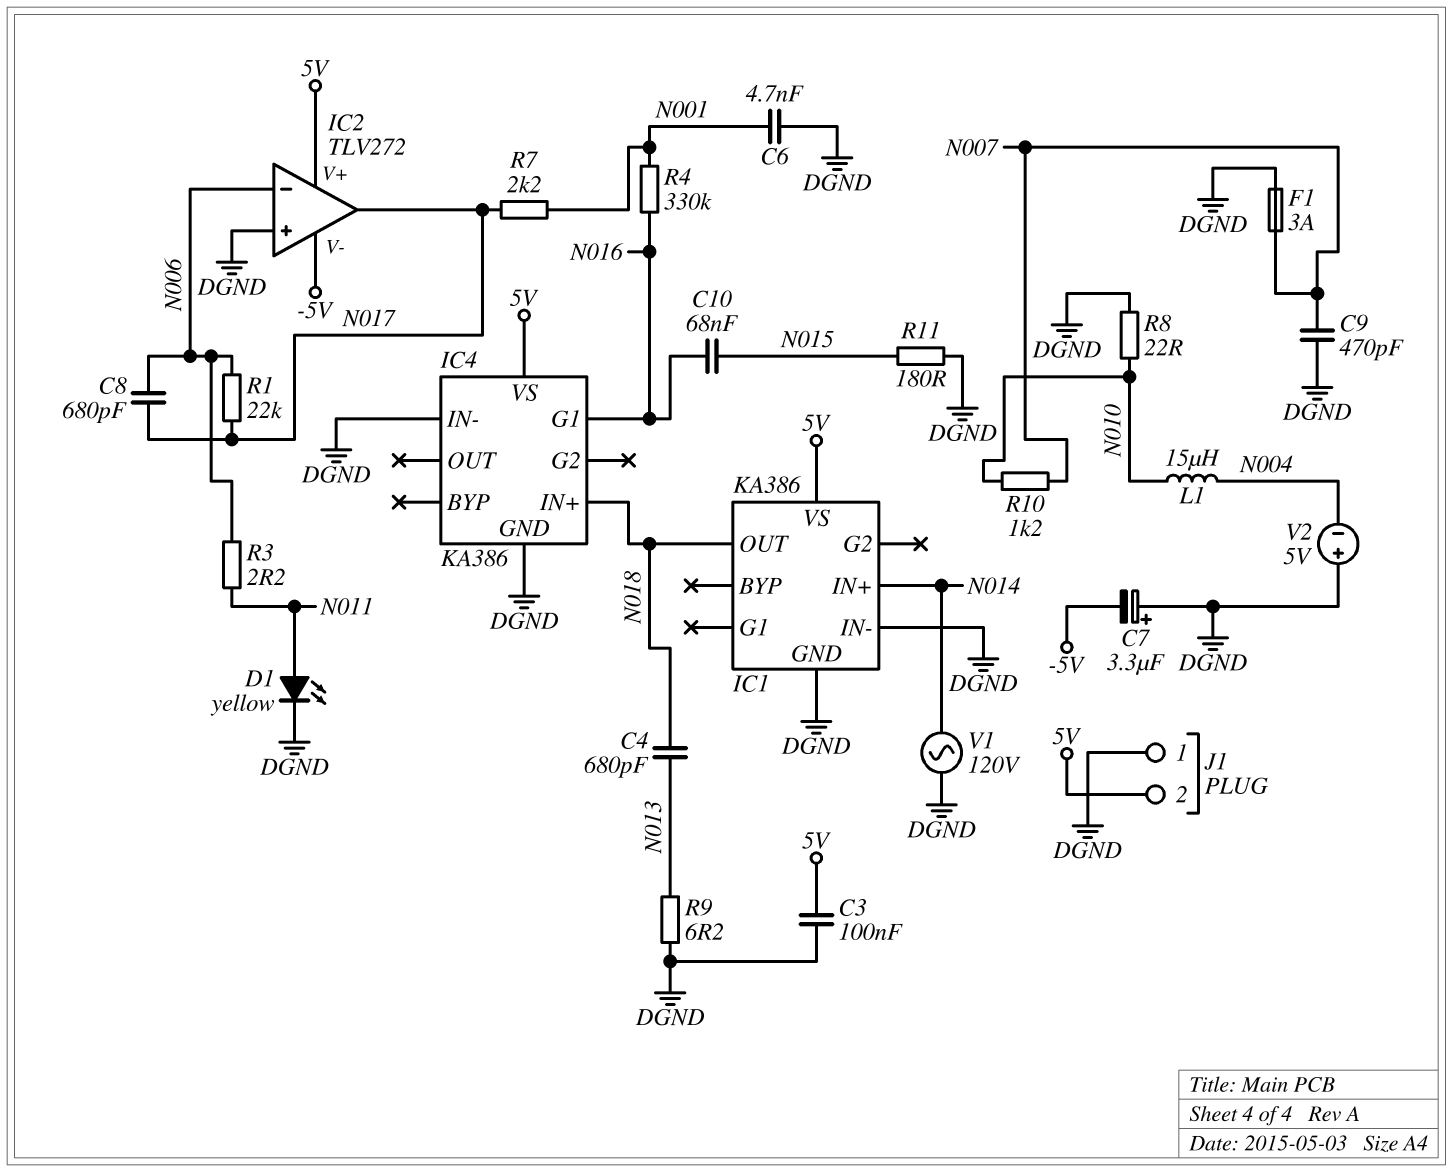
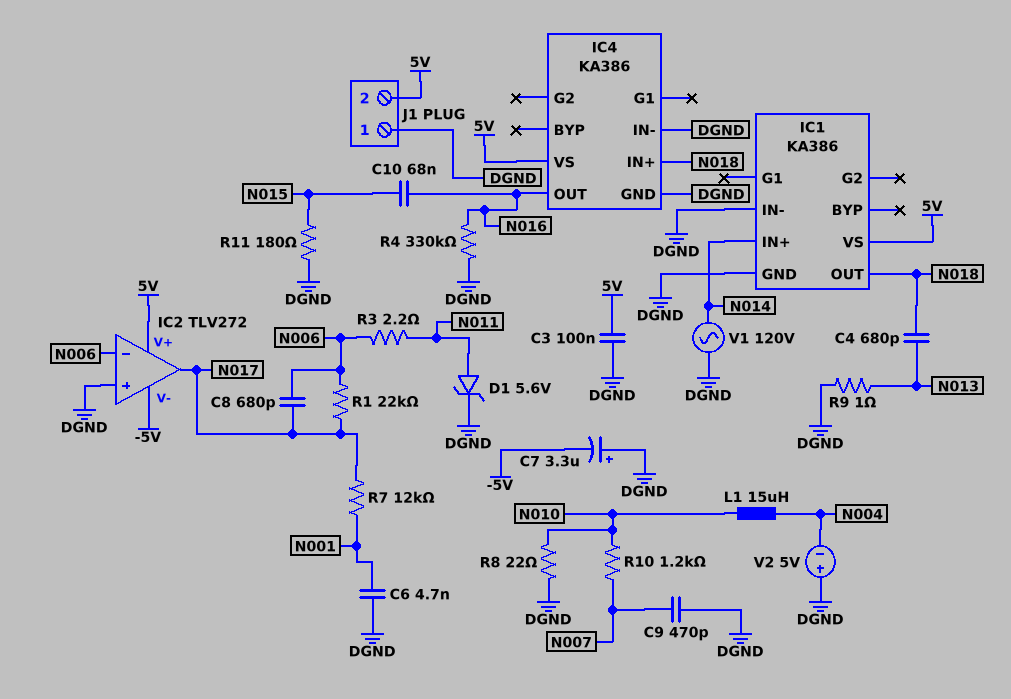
D1: LED yellow (A N011, K DGND) -> zener 5.6V (A N011, K DGND)
F1: 3A (DGND, N007) -> none
IC4 pin G1: N016 -> none
IC4 pin OUT: none -> N016
R4: 330k (N001, N016) -> 330k (DGND, N016)
R7: 2.2k (N001, N017) -> 12k (N001, N017)
R9: 6.2 (DGND, N013) -> 1 (DGND, N013)

